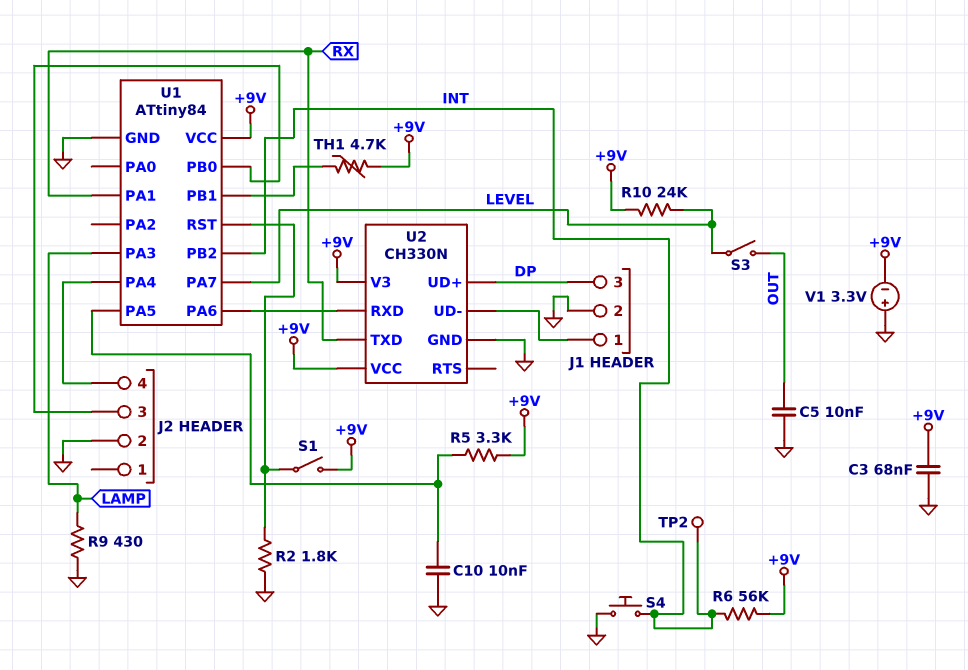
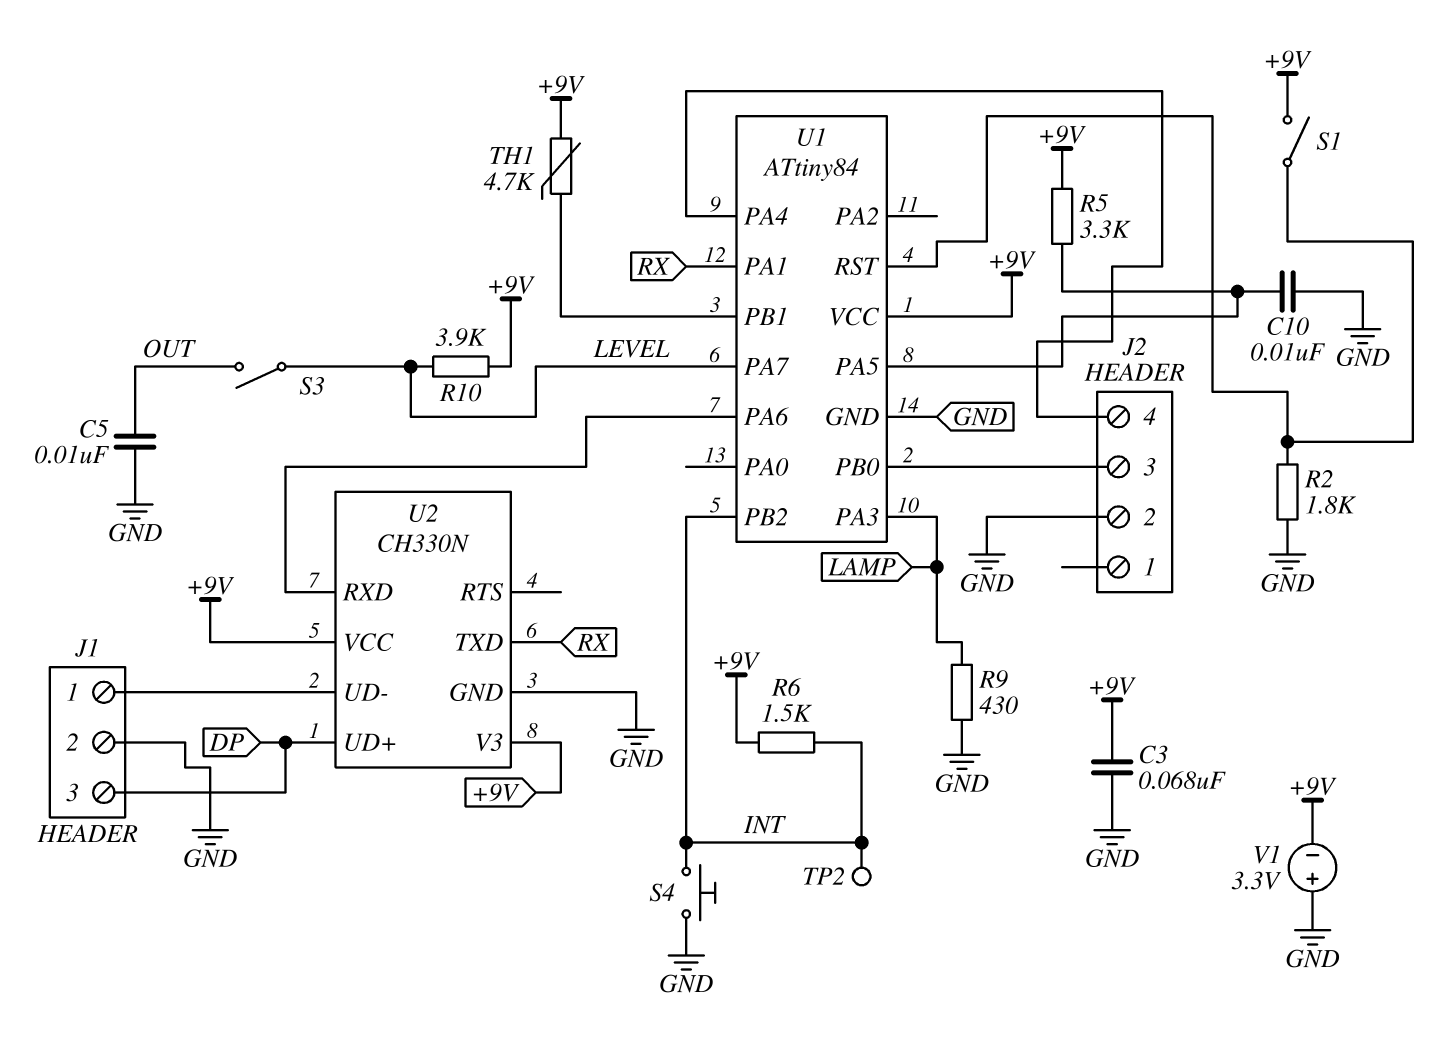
R6: 56k (+9V, INT) -> 1.5k (+9V, INT)
R10: 24k (+9V, LEVEL) -> 3.9k (+9V, LEVEL)

